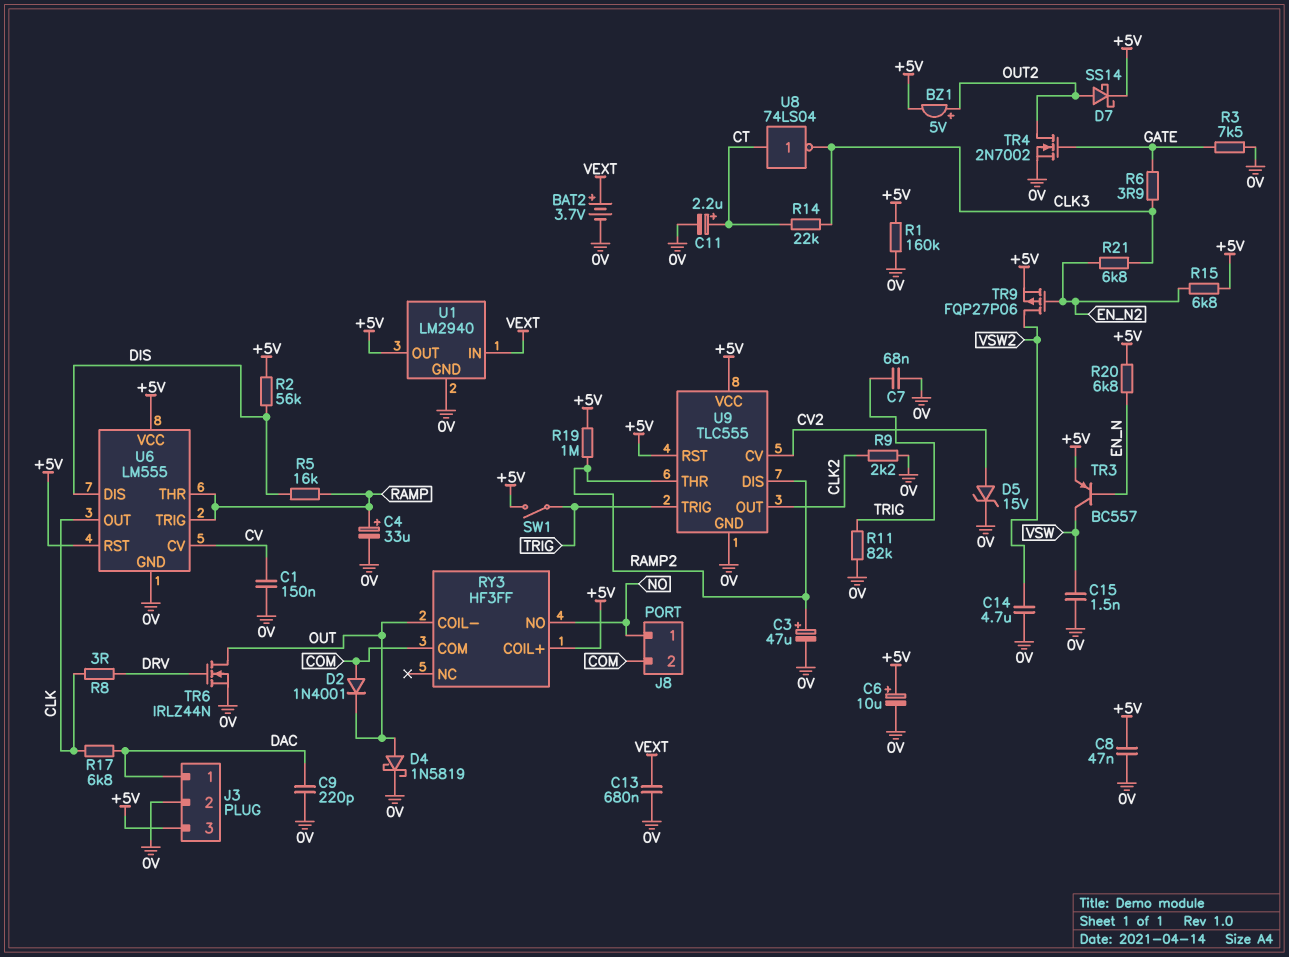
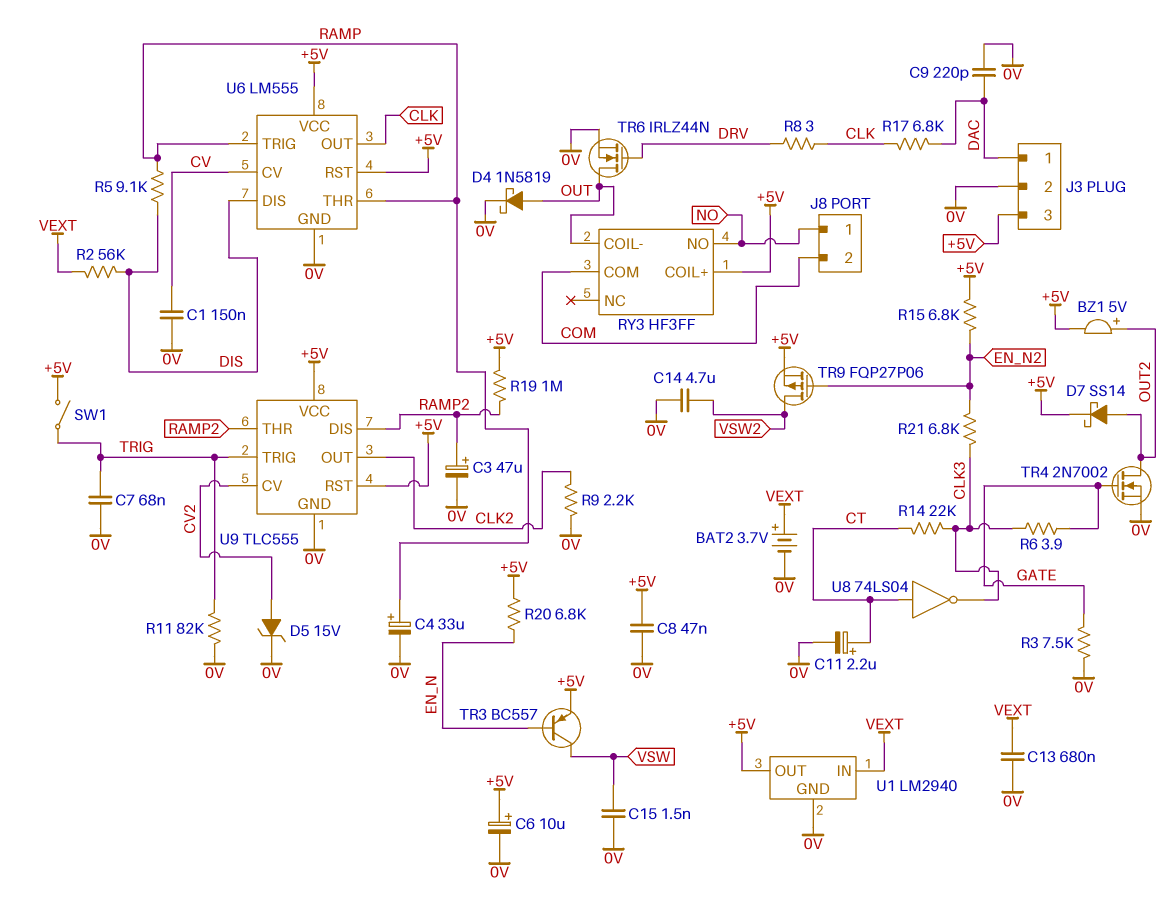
D2: diode 1N4001 (A COM, K OUT) -> none
R1: 160k (+5V, 0V) -> none
R2: 56k (+5V, DIS) -> 56k (DIS, VEXT)
R5: 16k (DIS, RAMP) -> 9.1k (DIS, RAMP)

